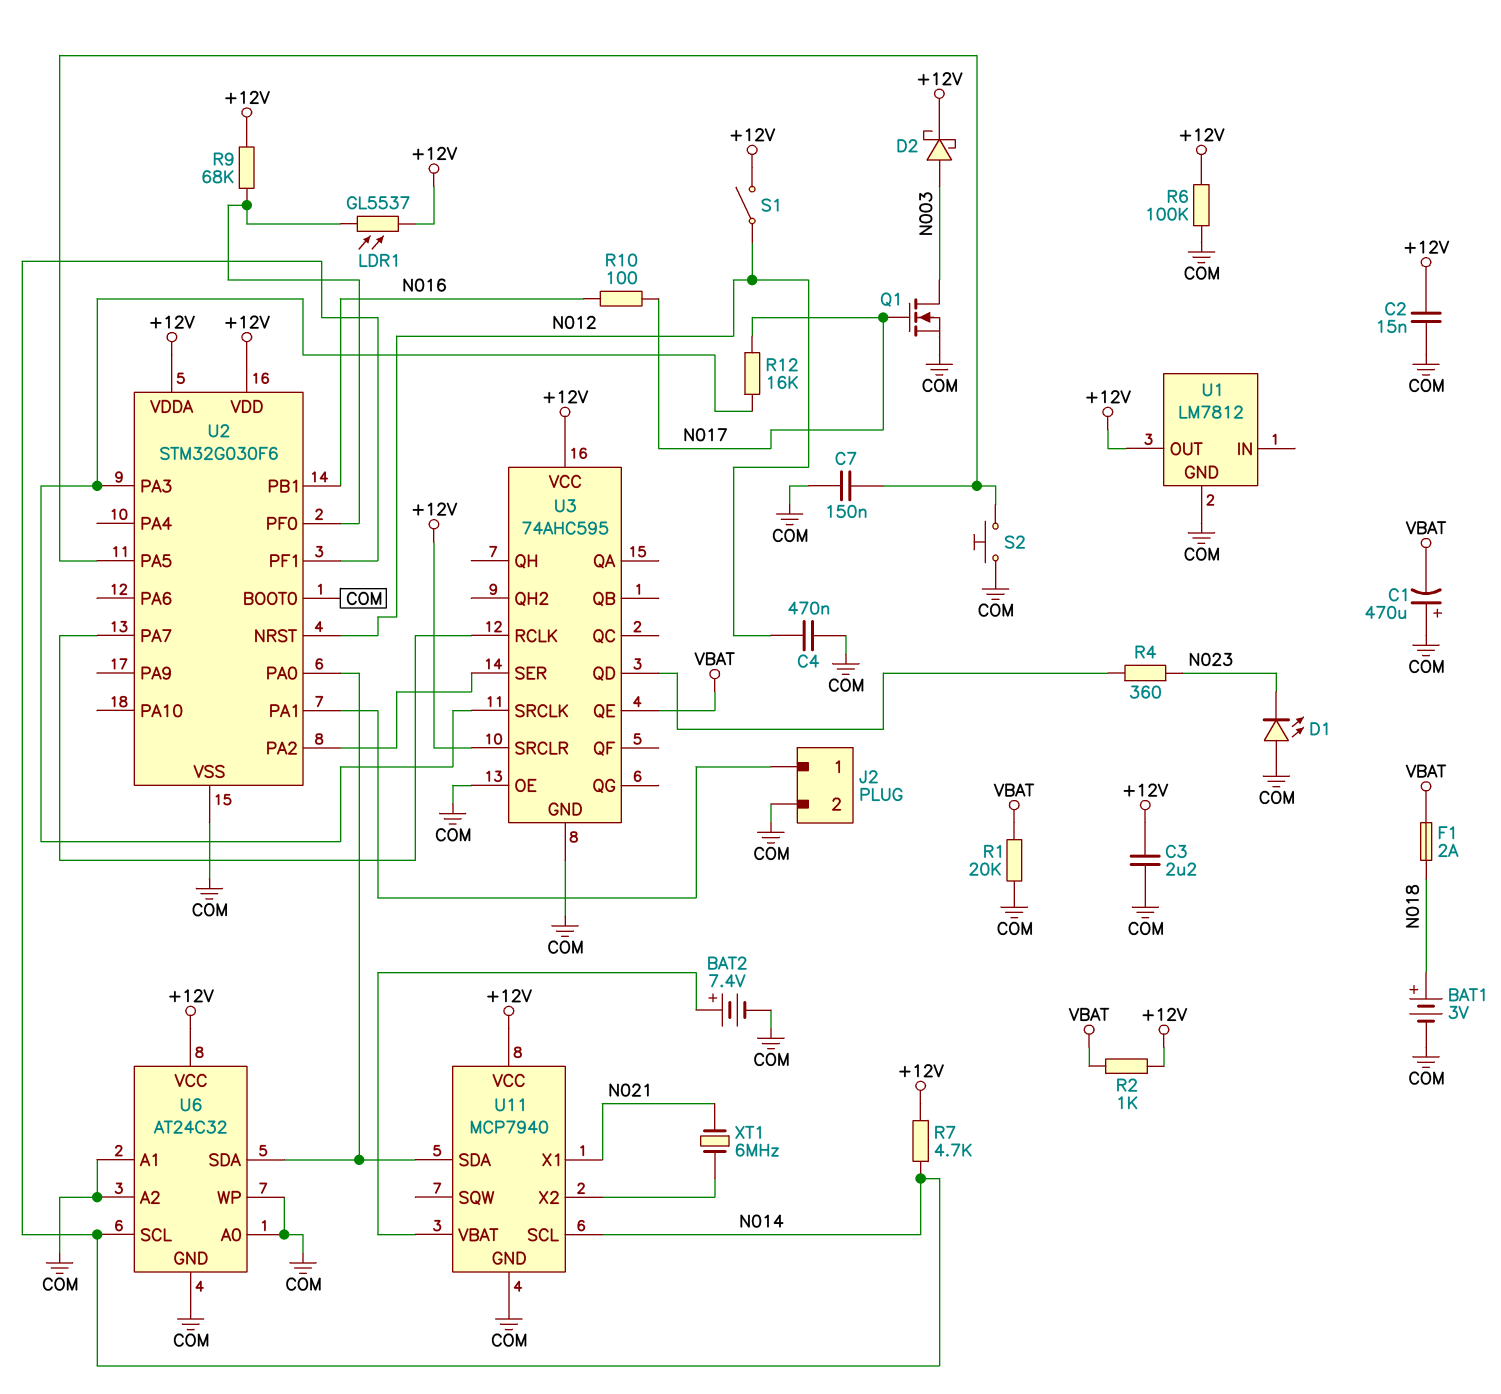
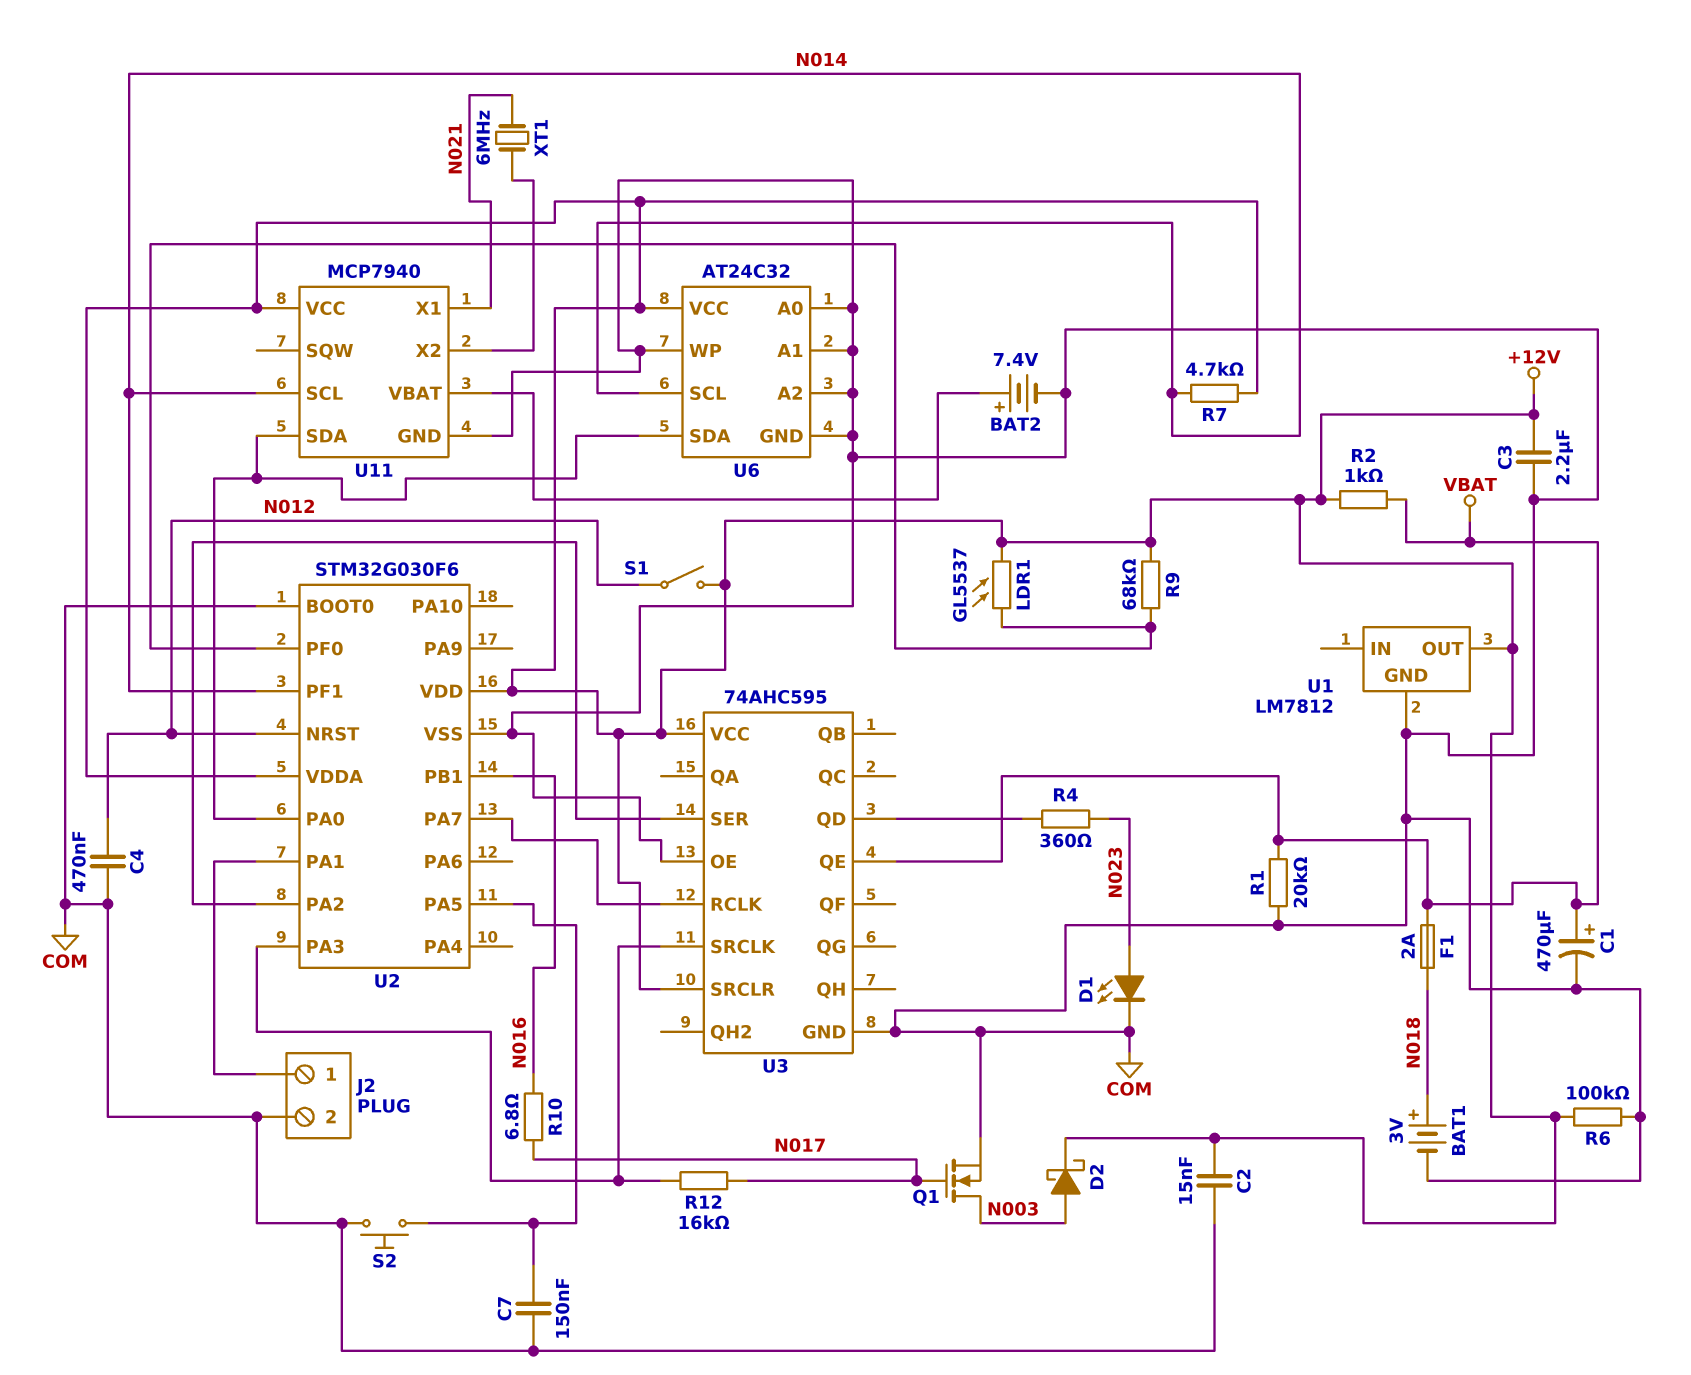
C1: 470uF (plus COM, minus VBAT) -> 470uF (plus VBAT, minus COM)
D1: LED (A COM, K N023) -> LED (A N023, K COM)
R10: 100 (N016, N017) -> 6.8 (N016, N017)

